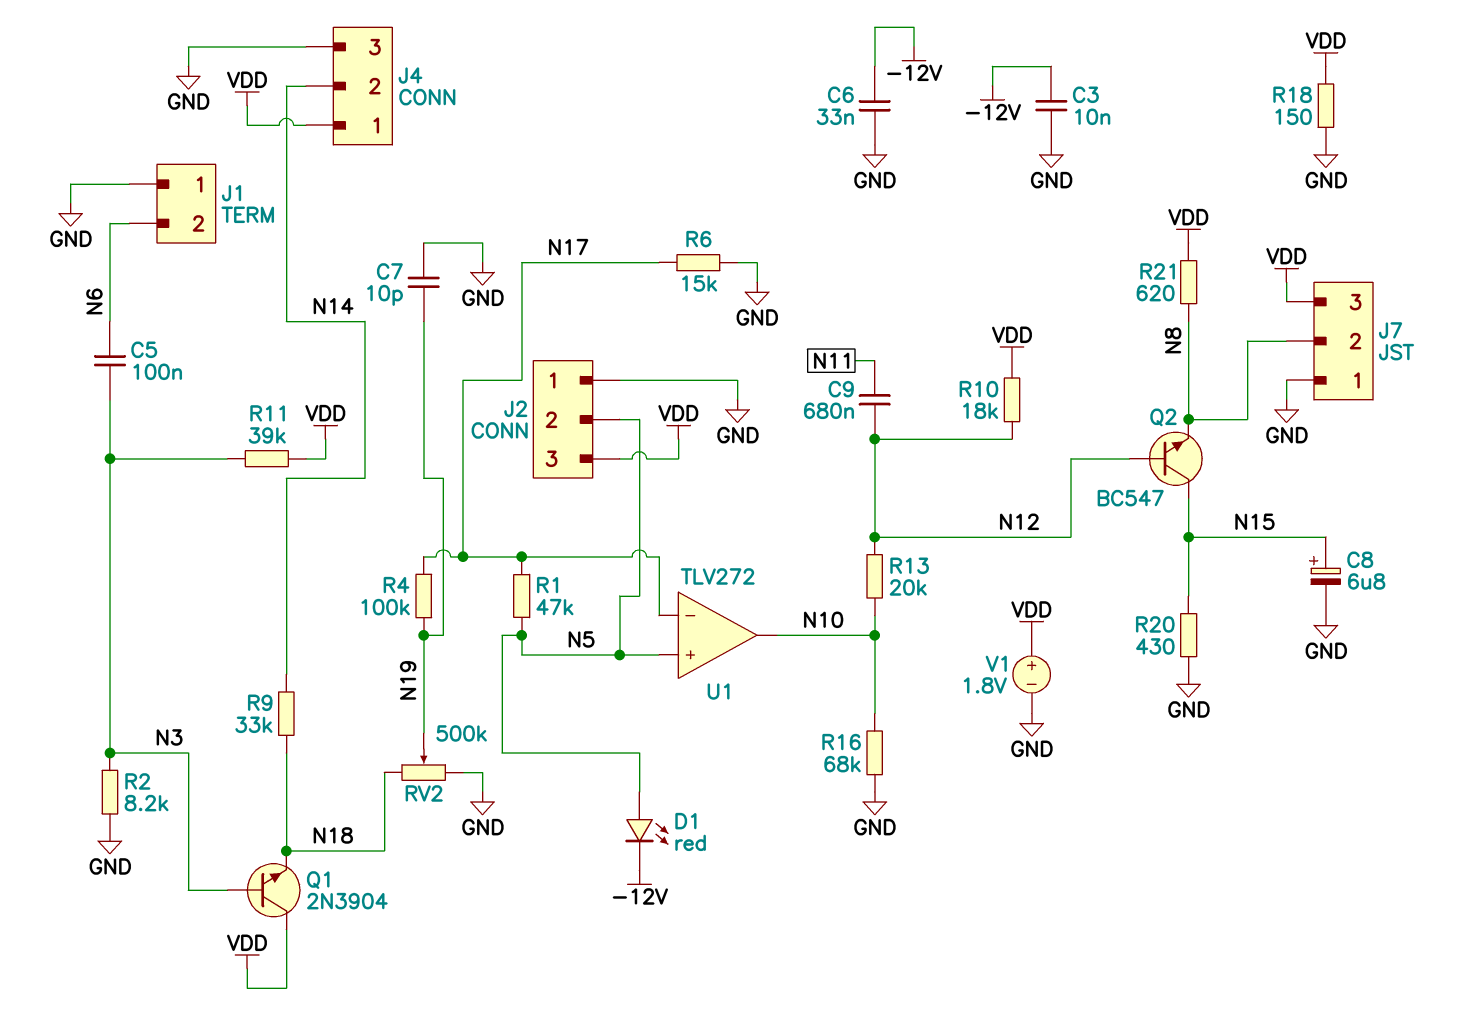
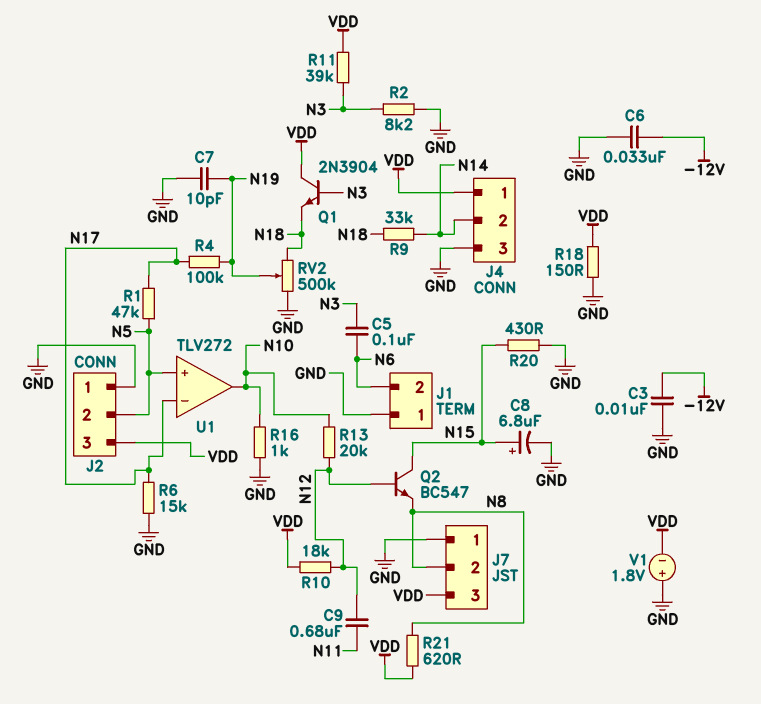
D1: LED red (A N5, K -12V) -> none
R16: 68k (GND, N10) -> 1k (GND, N10)
V1: 1.8V (plus VDD, minus GND) -> 1.8V (plus GND, minus VDD)

